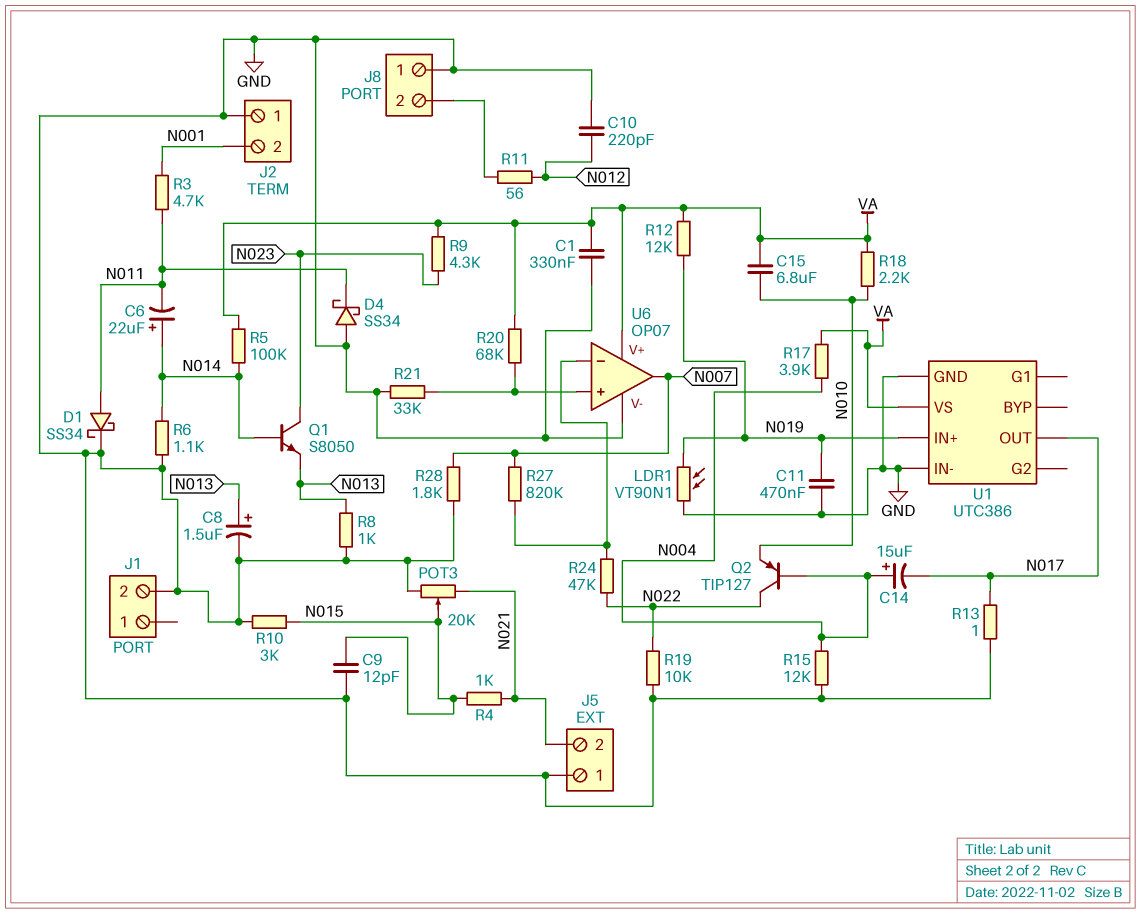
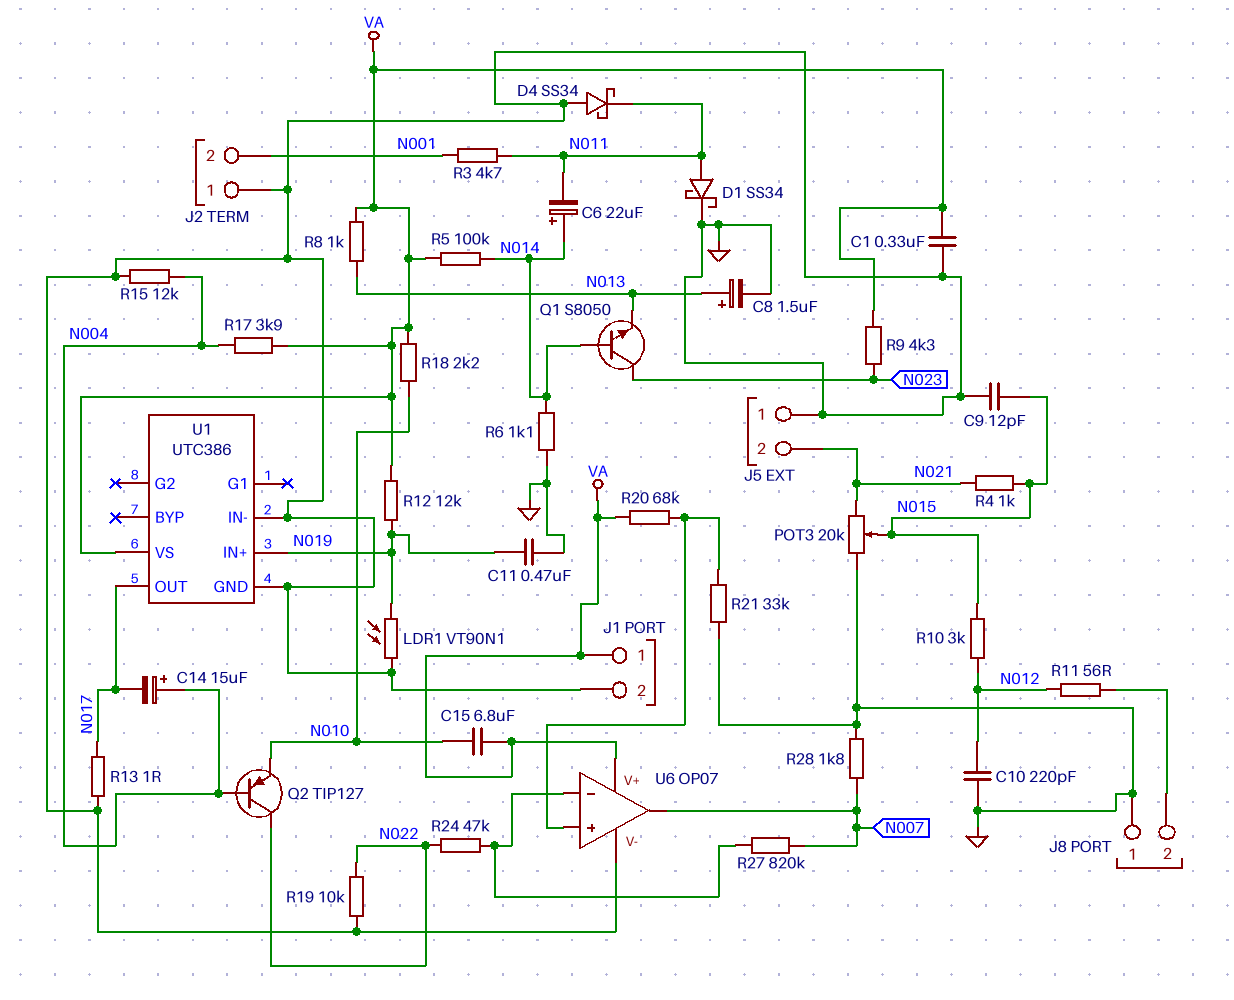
J1 pin 1: none -> VA
R8: 1k (GND, N013) -> 1k (N013, VA)
R10: 3k (GND, N015) -> 3k (N012, N015)

